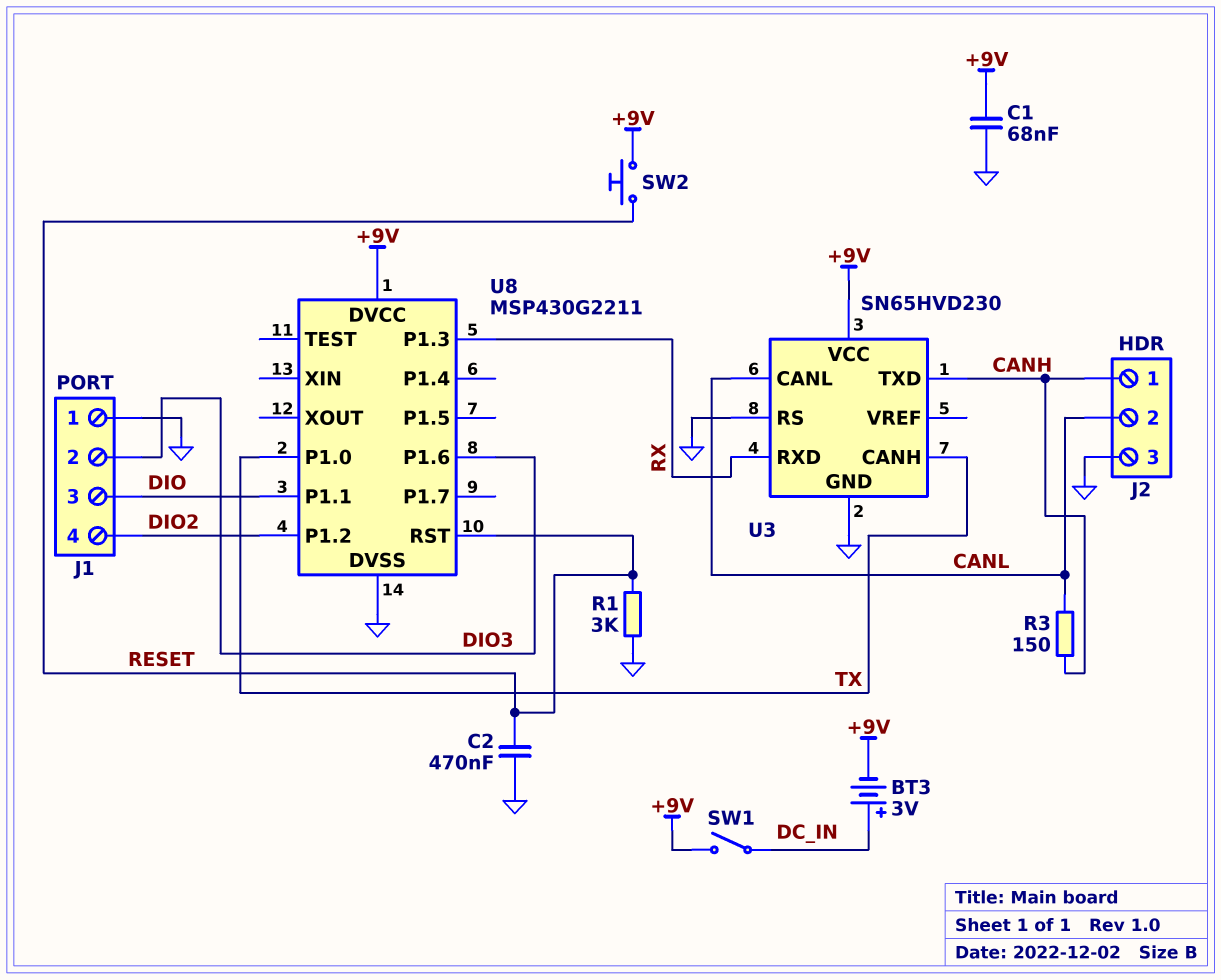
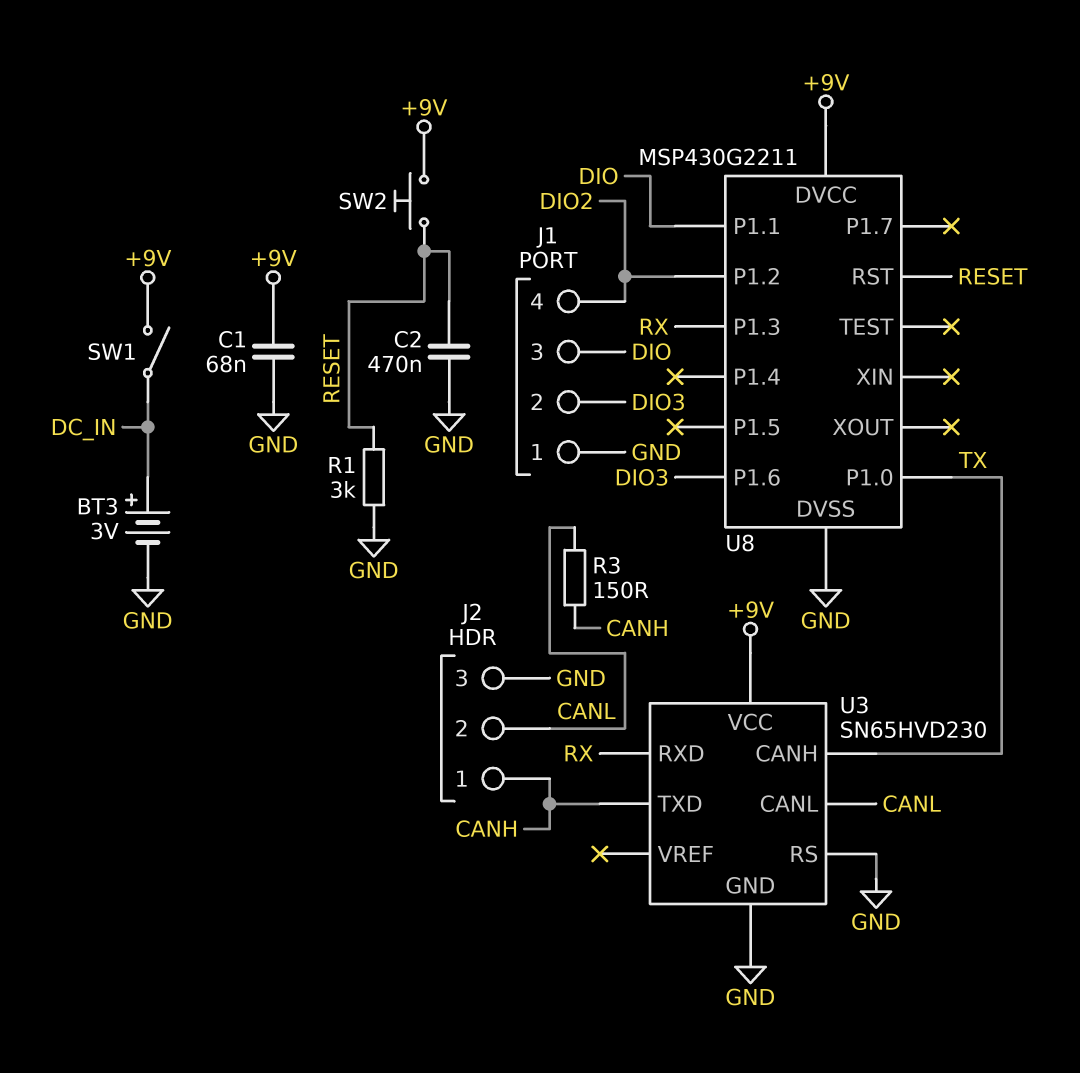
BT3: 3V (plus DC_IN, minus +9V) -> 3V (plus DC_IN, minus GND)

